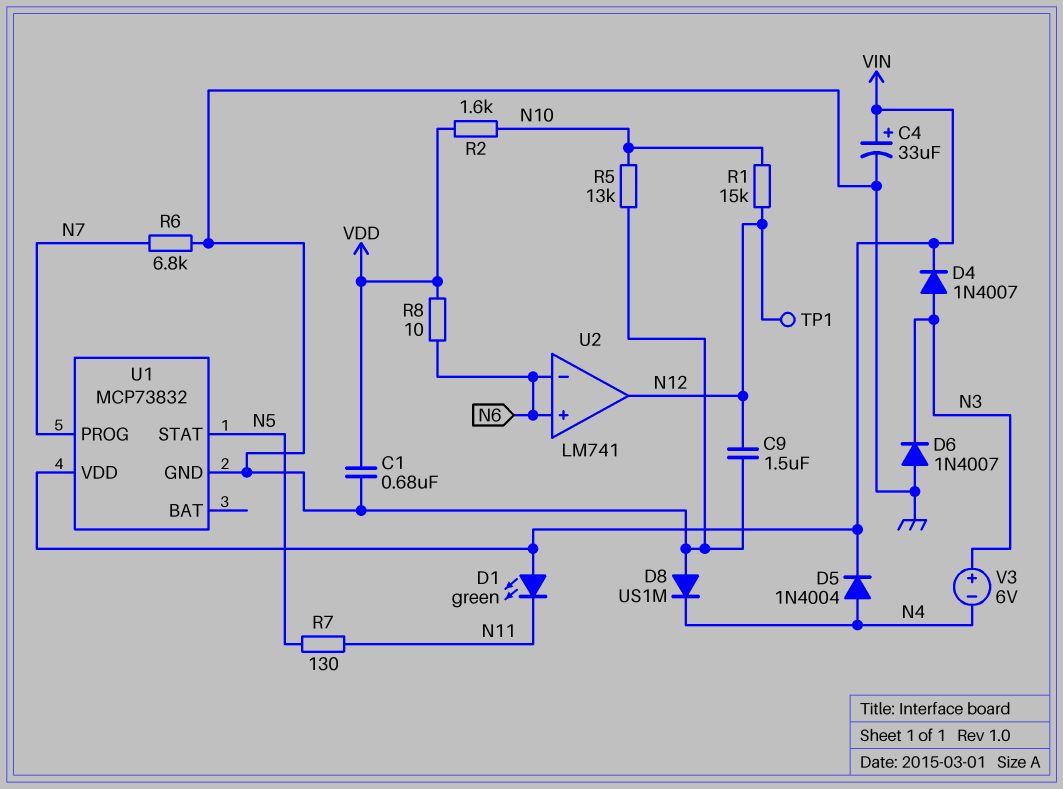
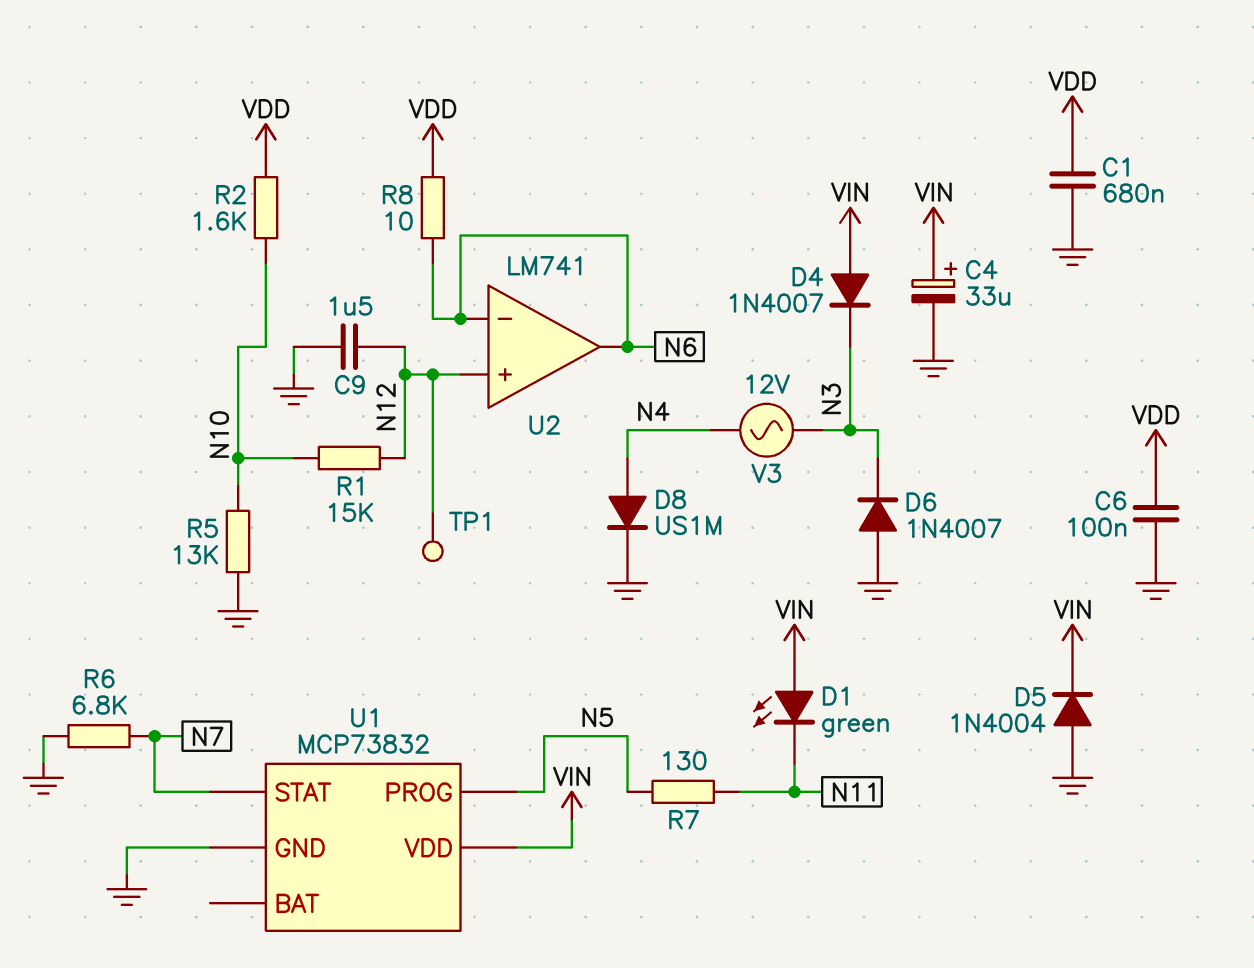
C6: none -> 100nF (GND, VDD)
D4: diode 1N4007 (A N3, K VIN) -> diode 1N4007 (A VIN, K N3)
D5: diode 1N4004 (A N4, K VIN) -> diode 1N4004 (A GND, K VIN)
D8: diode US1M (A GND, K N4) -> diode US1M (A N4, K GND)
U1 pin PROG: N7 -> N5
U1 pin STAT: N5 -> N7
U2 pin in+: N6 -> N12
U2 pin out: N12 -> N6
V3: 6V (plus N3, minus N4) -> AC 12V (N3, N4)

